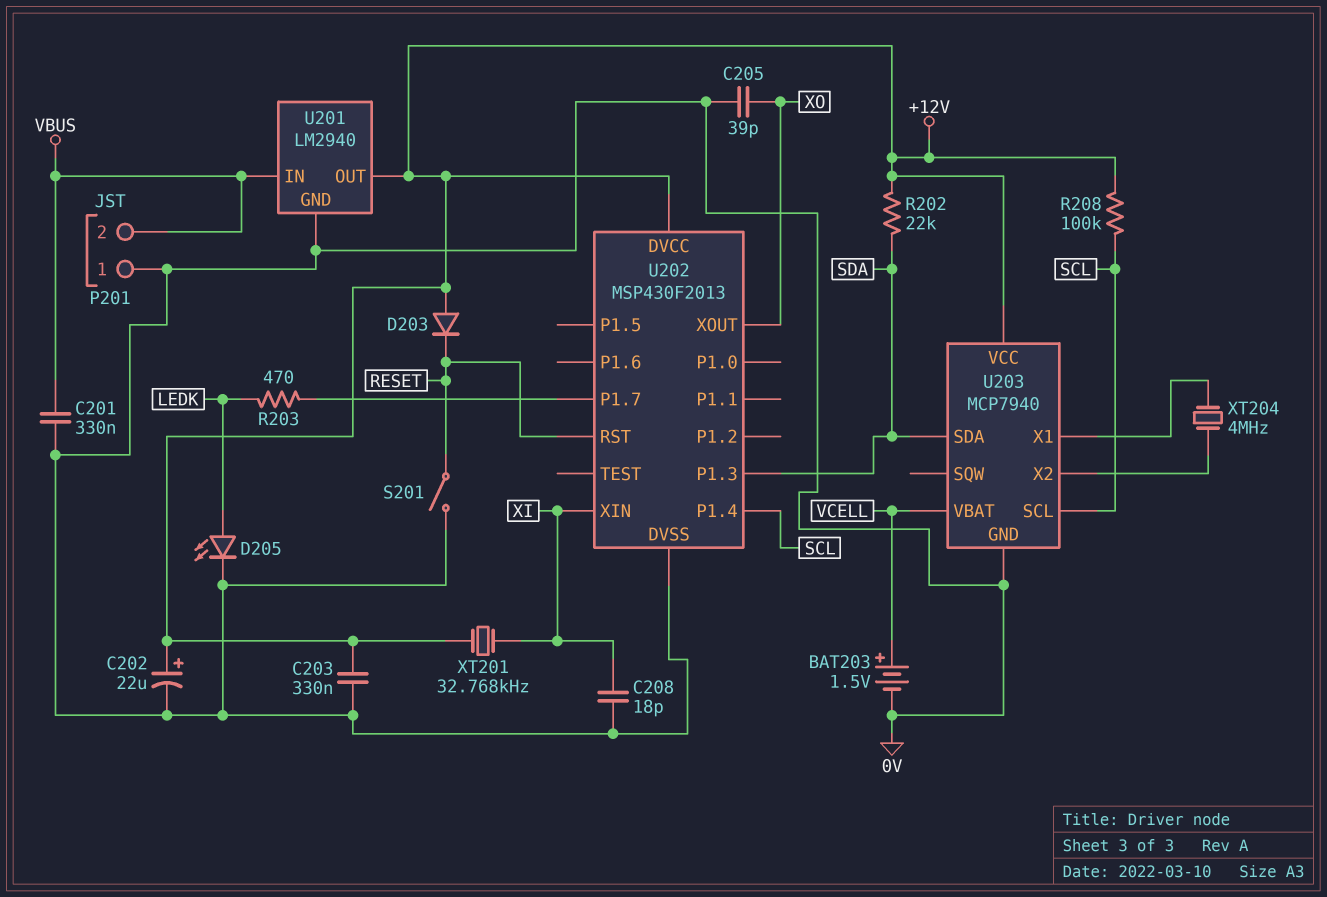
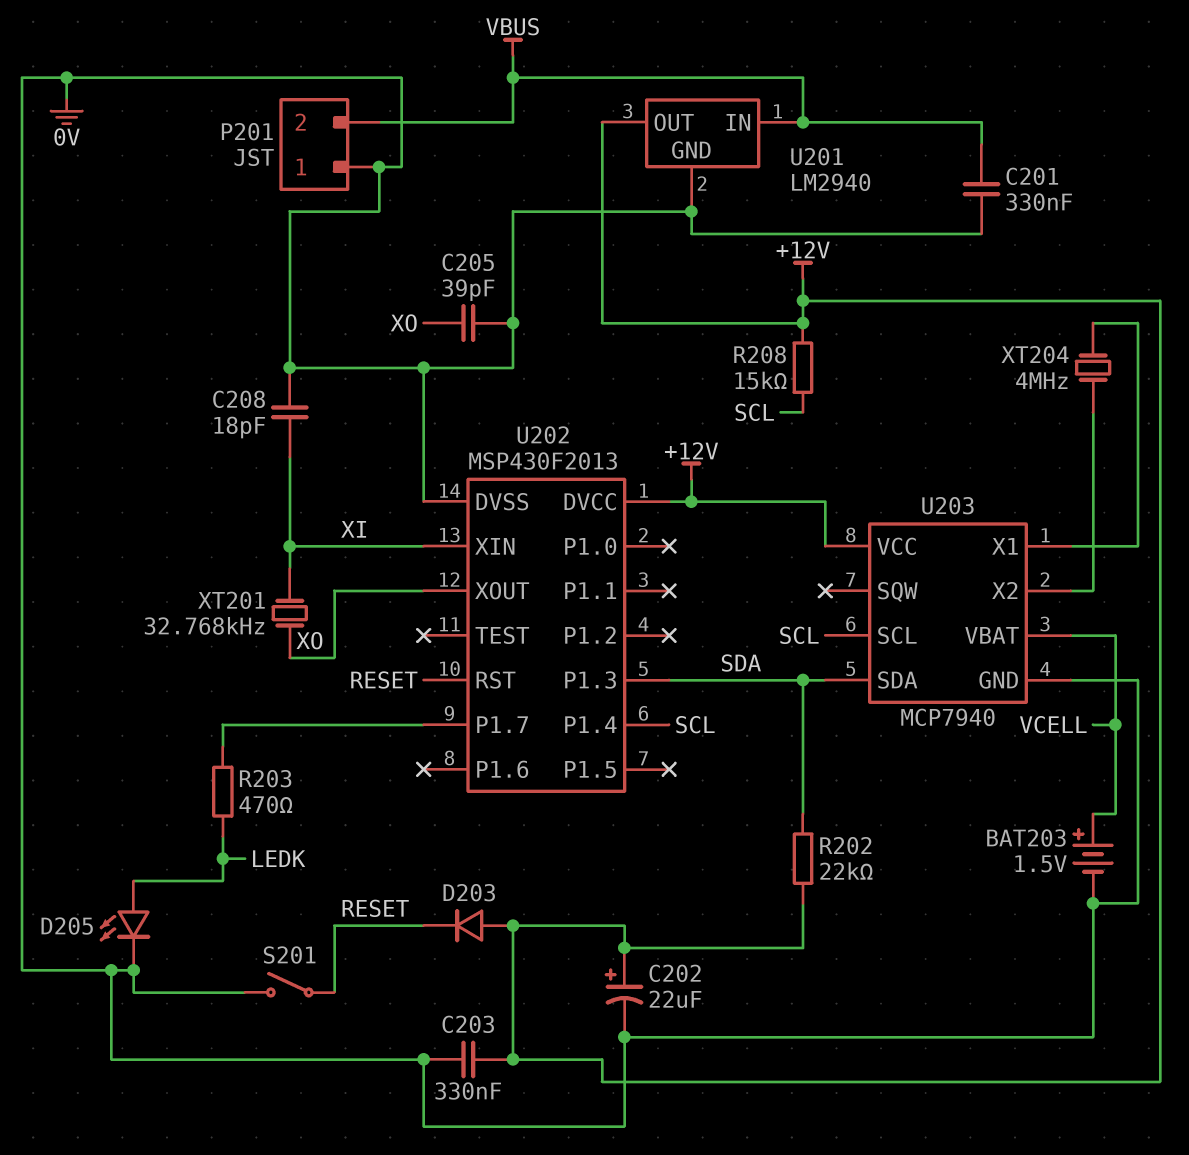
R208: 100k (+12V, SCL) -> 15k (+12V, SCL)
XT201: 32.768kHz (+12V, XI) -> 32.768kHz (XI, XO)

